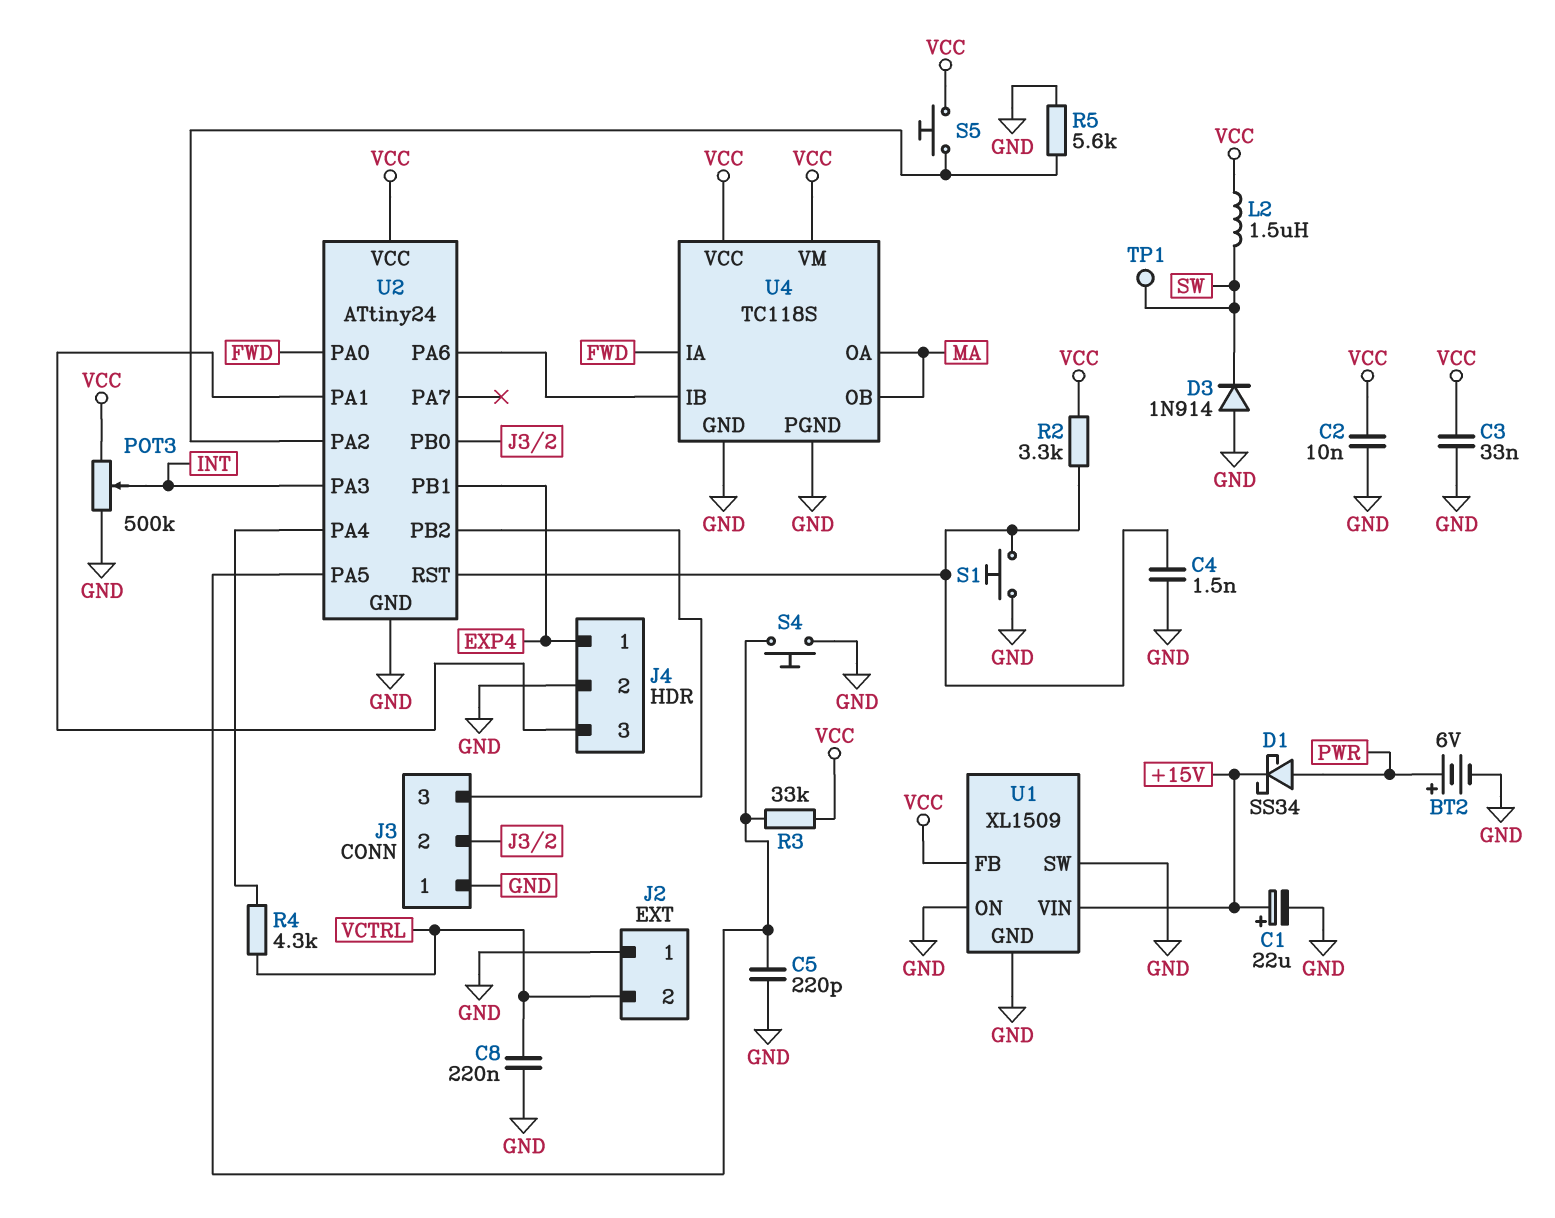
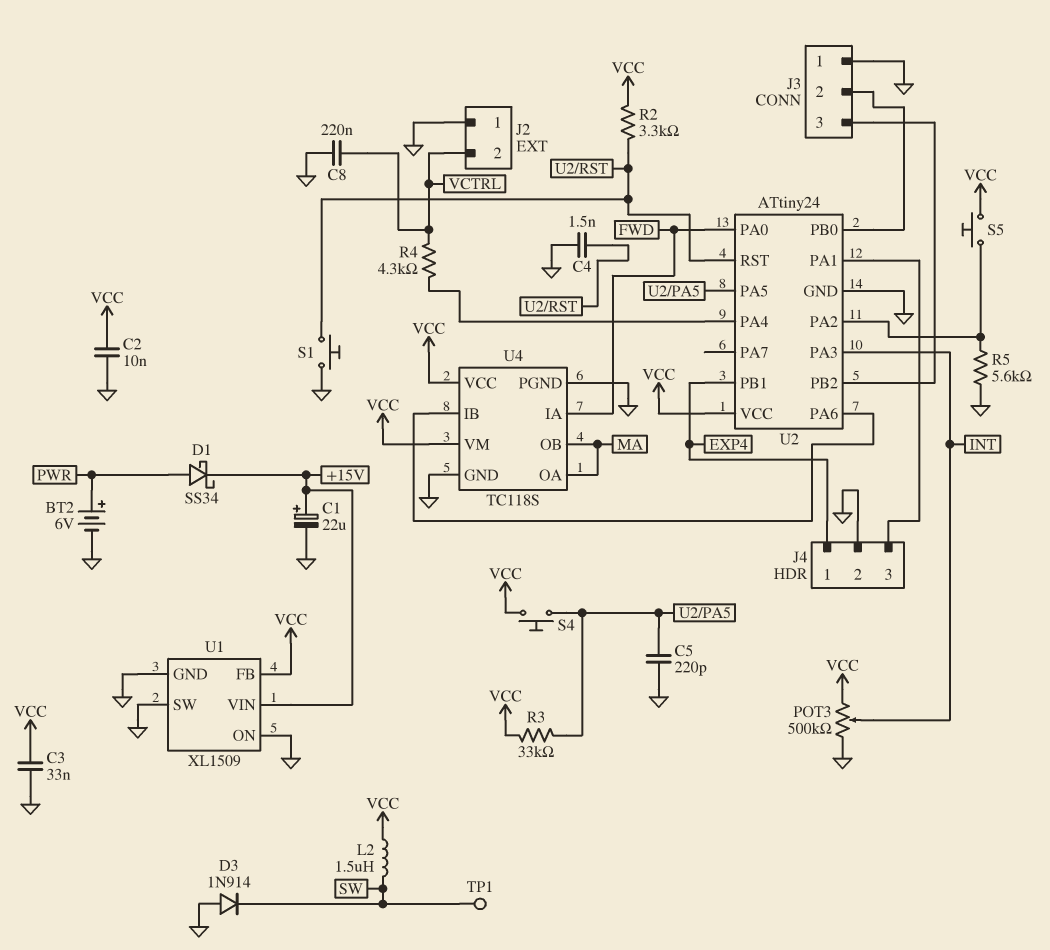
S4: button (GND, U2/PA5) -> button (U2/PA5, VCC)

